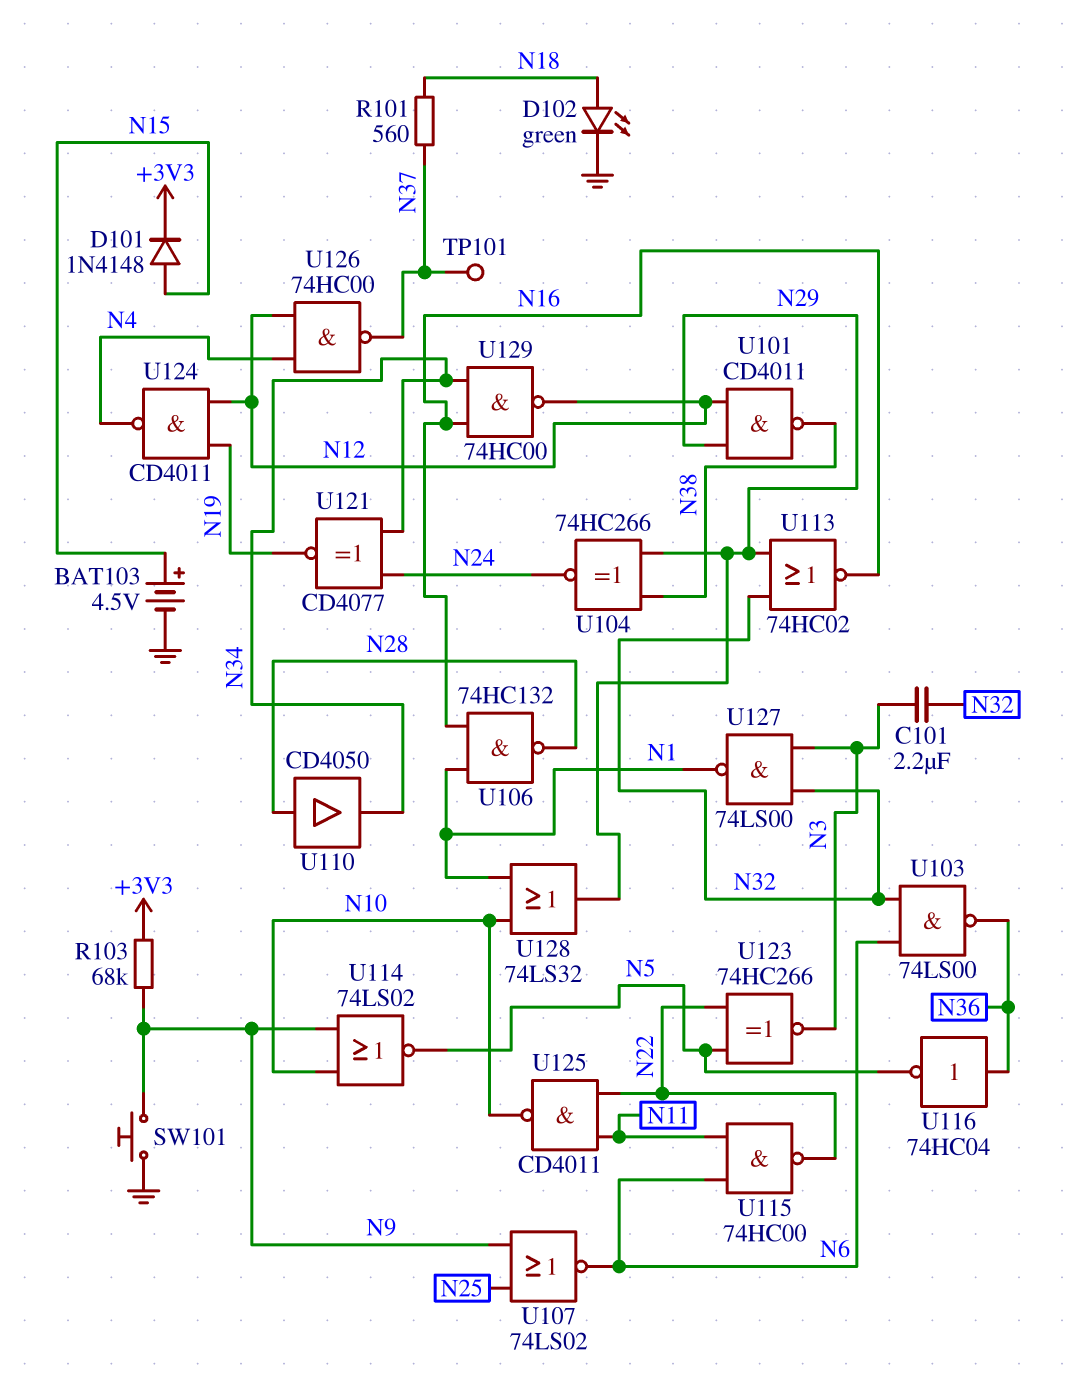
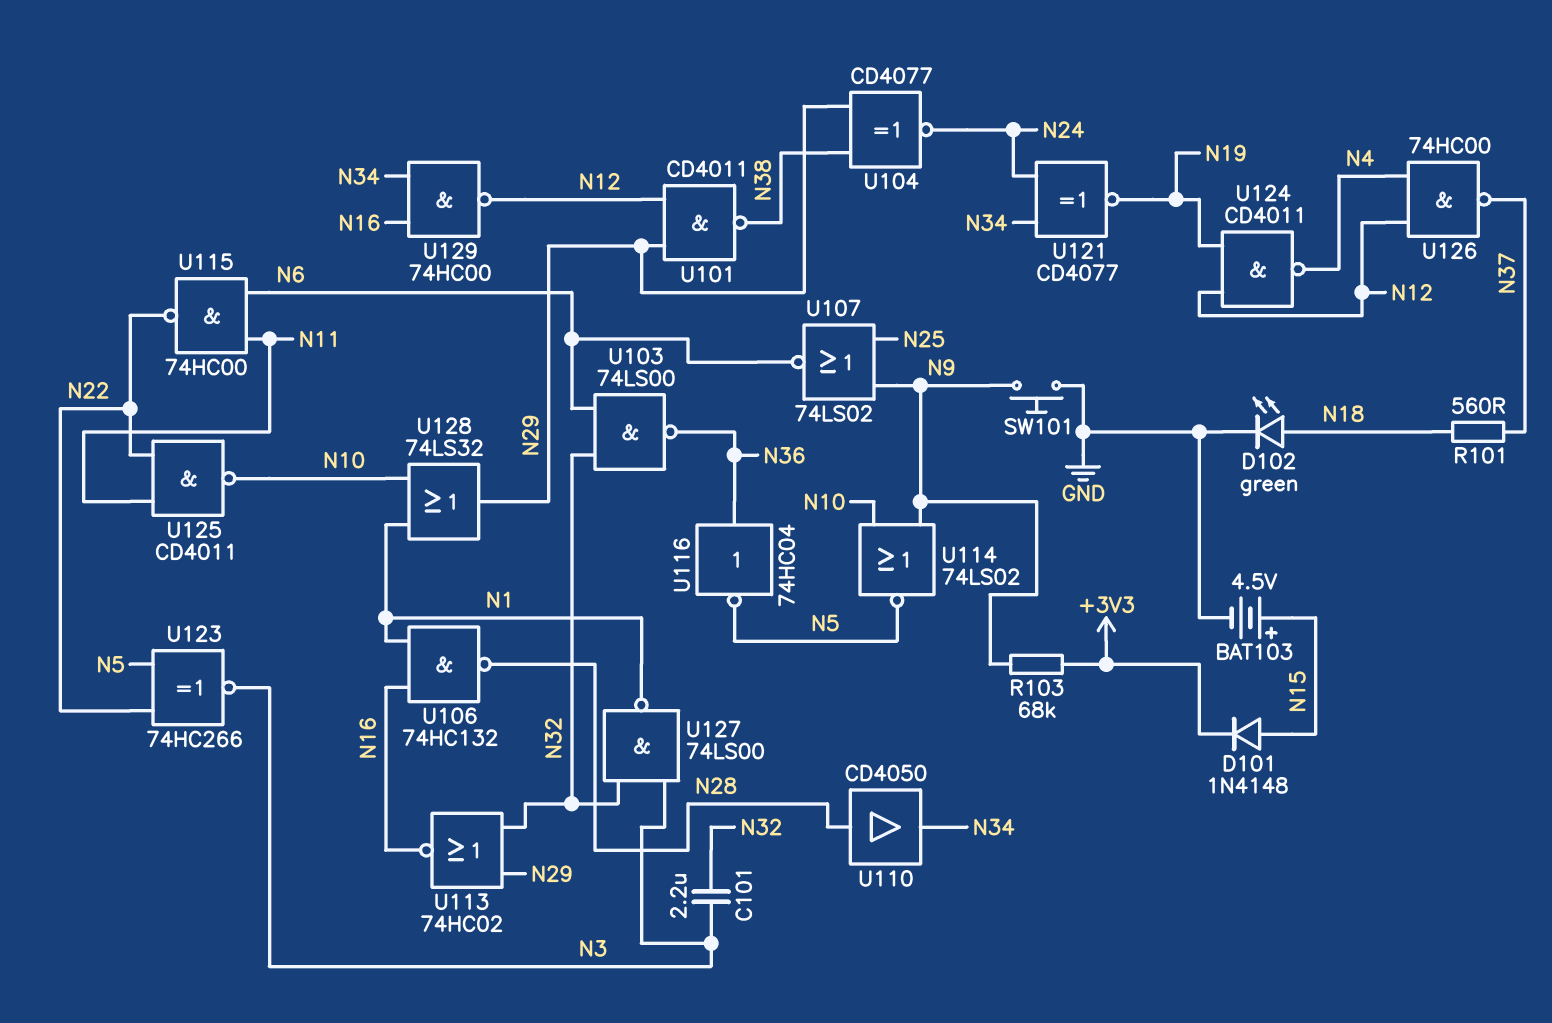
TP101: test point (N37) -> none
U104: XNOR 74HC266 (in N29, in N38, out N24) -> XNOR CD4077 (in N29, in N38, out N24)

